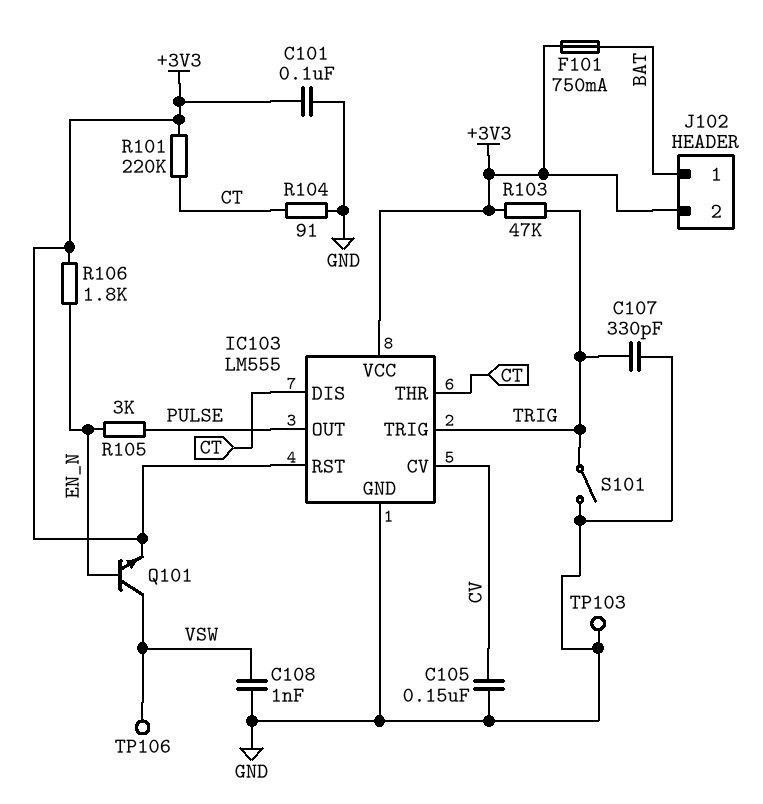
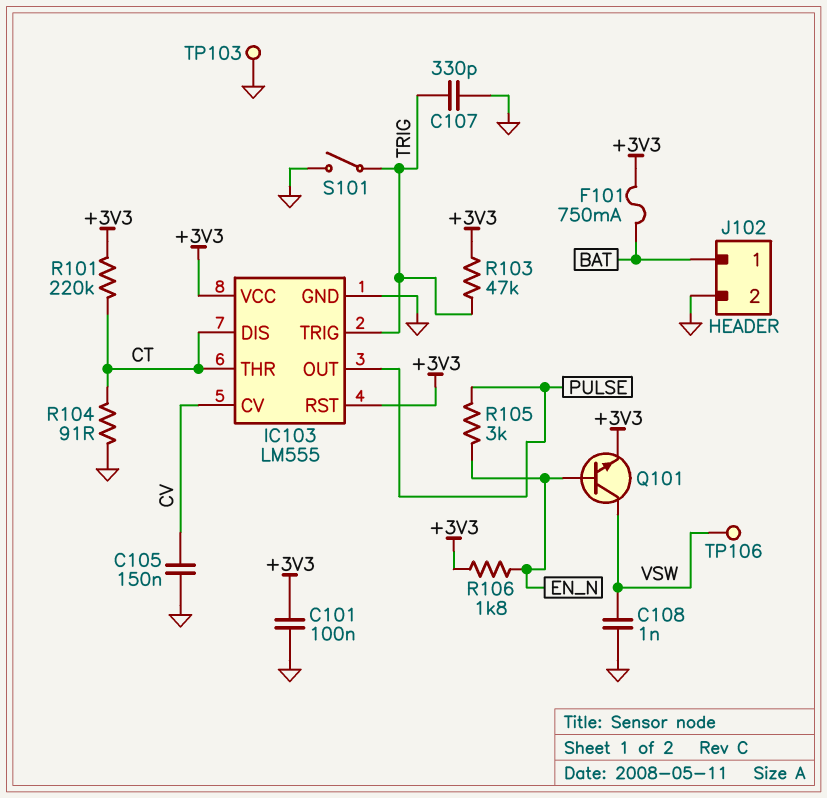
J102 pin 2: +3V3 -> GND

